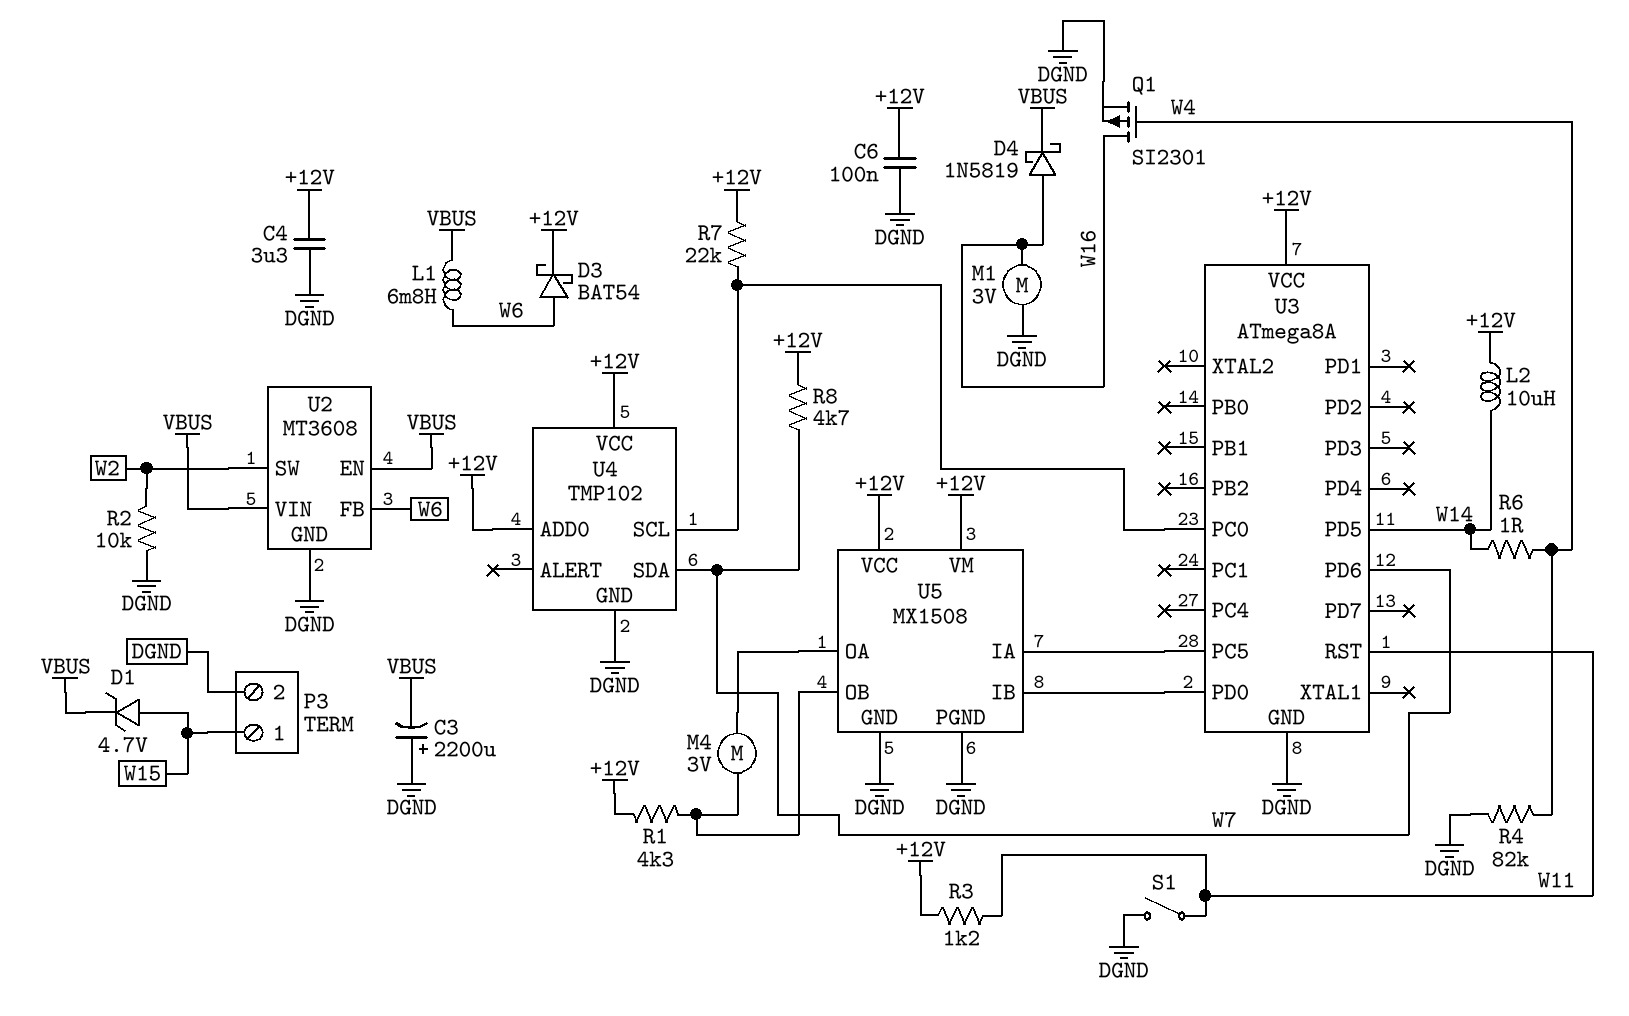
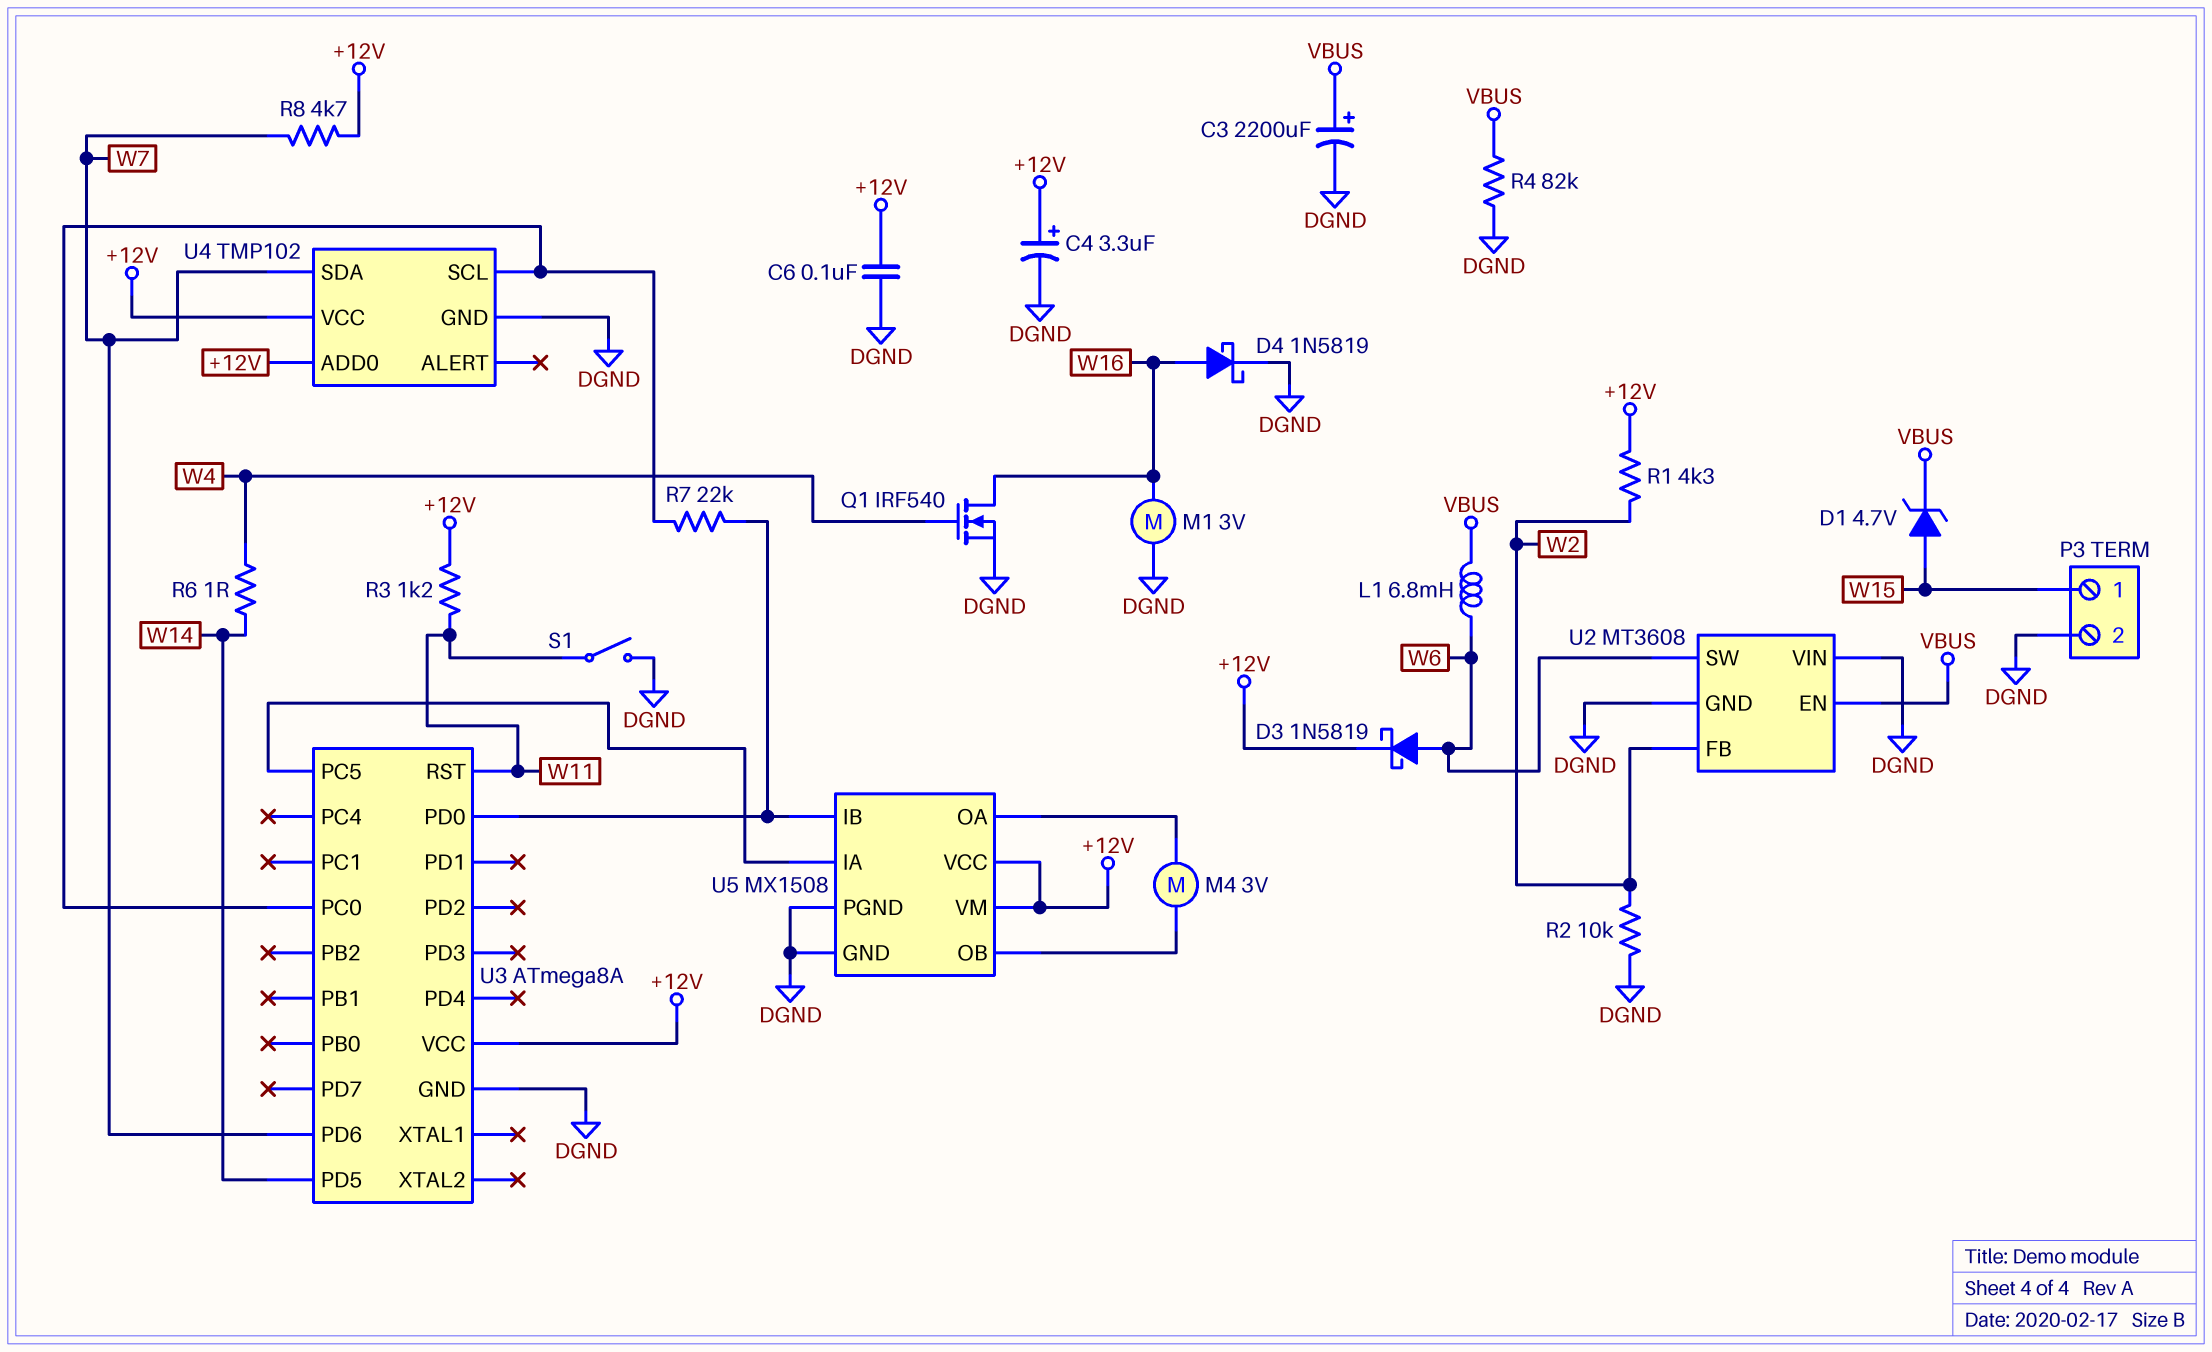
C3: 2200uF (plus DGND, minus VBUS) -> 2200uF (plus VBUS, minus DGND)
C4: 3.3uF (+12V, DGND) -> 3.3uF (plus +12V, minus DGND)
D3: schottky BAT54 (A W6, K +12V) -> schottky 1N5819 (A W6, K +12V)
D4: schottky 1N5819 (A W16, K VBUS) -> schottky 1N5819 (A W16, K DGND)
L2: 10uH (+12V, W14) -> none
Q1: PMOS SI2301 (G W4, D W16, S DGND) -> NMOS IRF540 (G W4, D W16, S DGND)
R1: 4.3k (+12V, U5/OB) -> 4.3k (+12V, W2)
R4: 82k (DGND, W4) -> 82k (DGND, VBUS)
R7: 22k (+12V, U3/PC0) -> 22k (U3/PC0, U3/PD0)
U2 pin FB: W6 -> W2
U2 pin SW: W2 -> W6
U2 pin VIN: VBUS -> DGND

